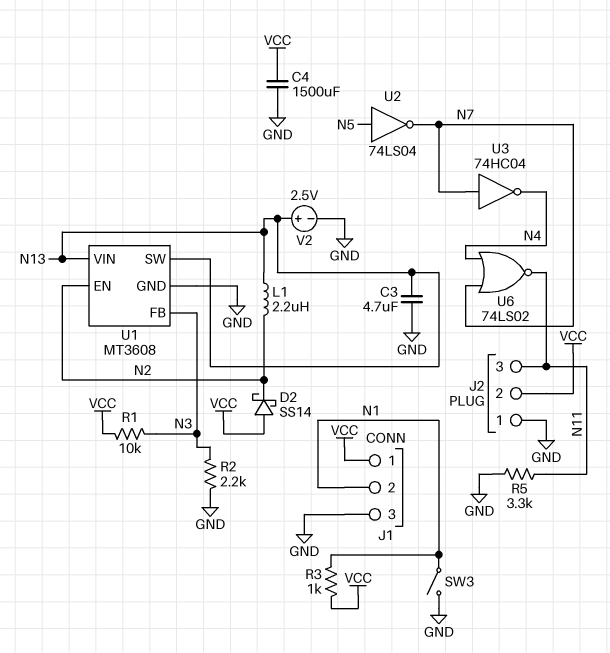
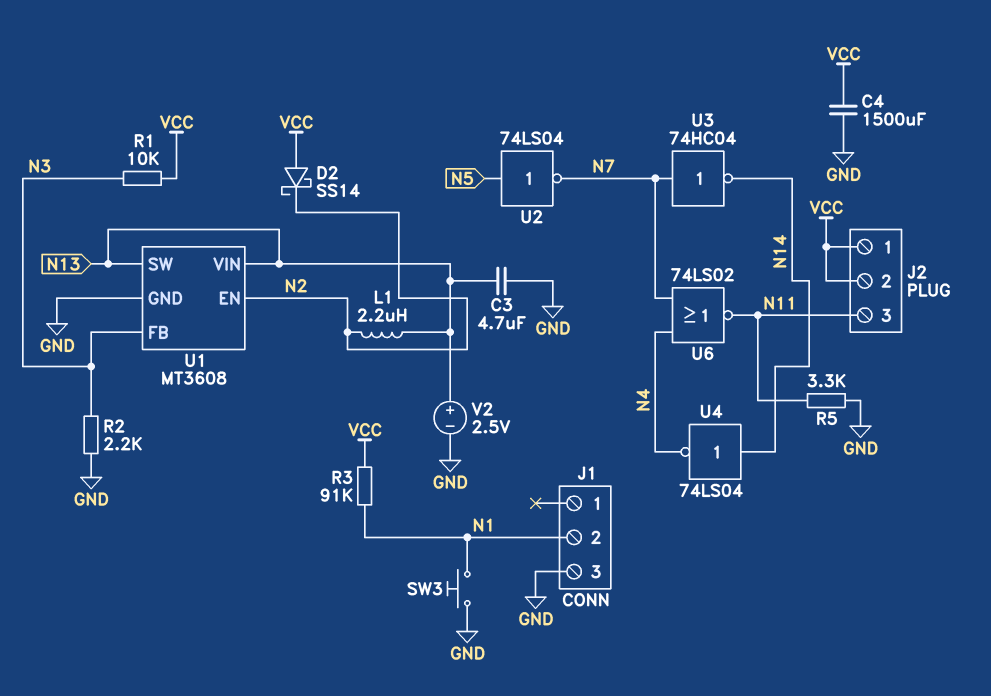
J1 pin 1: VCC -> none
J2 pin 1: GND -> VCC
R3: 1k (N1, VCC) -> 91k (N1, VCC)
SW3: switch (GND, N1) -> button (GND, N1)
U3: NOT 74HC04 (in N7, out N4) -> NOT 74HC04 (in N7, out N14)
U4: none -> NOT 74LS04 (in N14, out N4)

